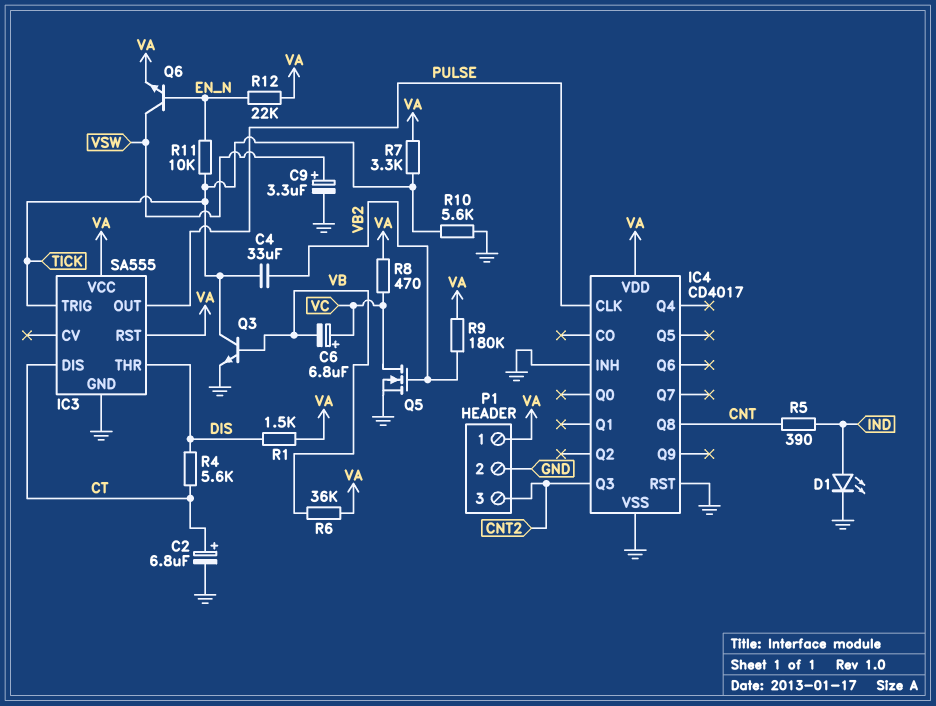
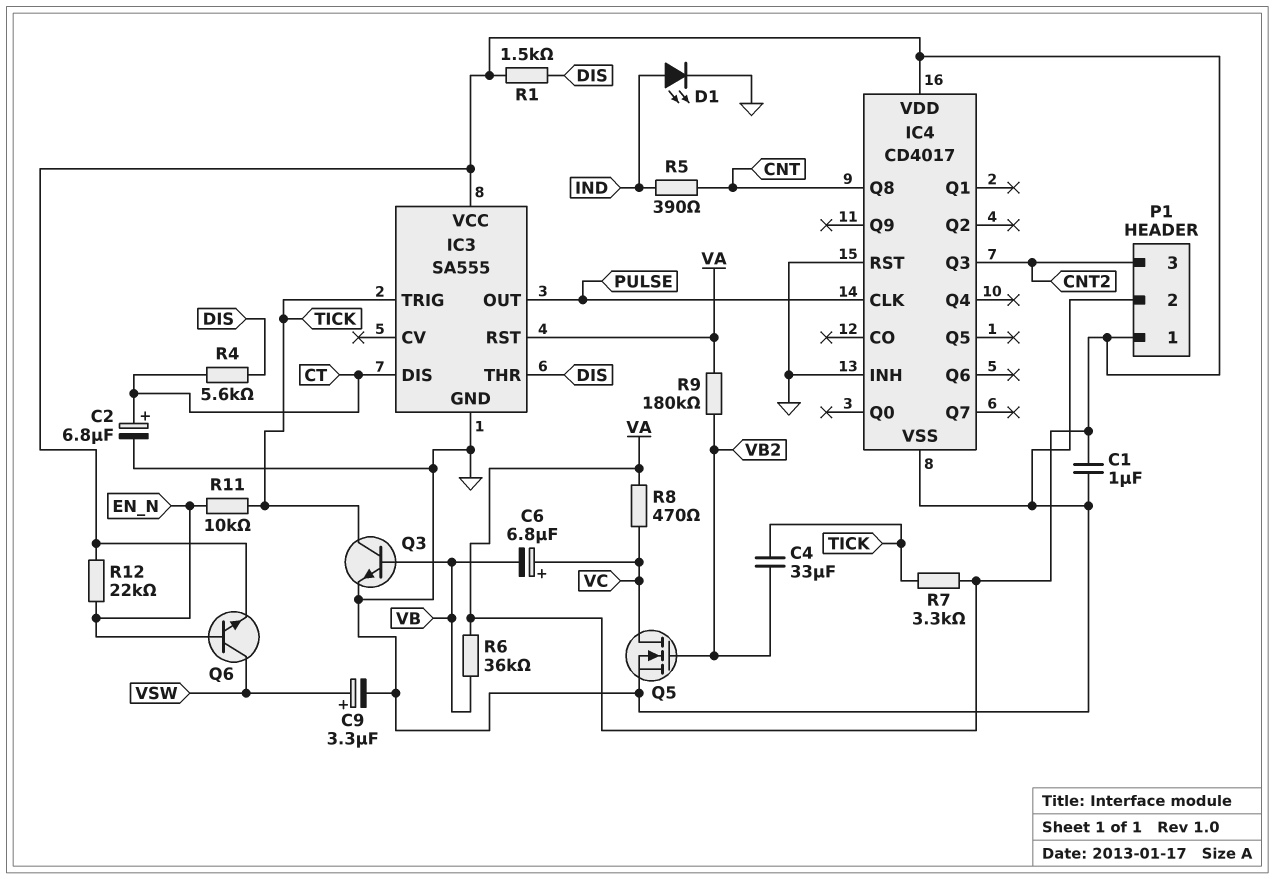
C1: none -> 1uF (GND, VA)
R10: 5.6k (GND, TICK) -> none

